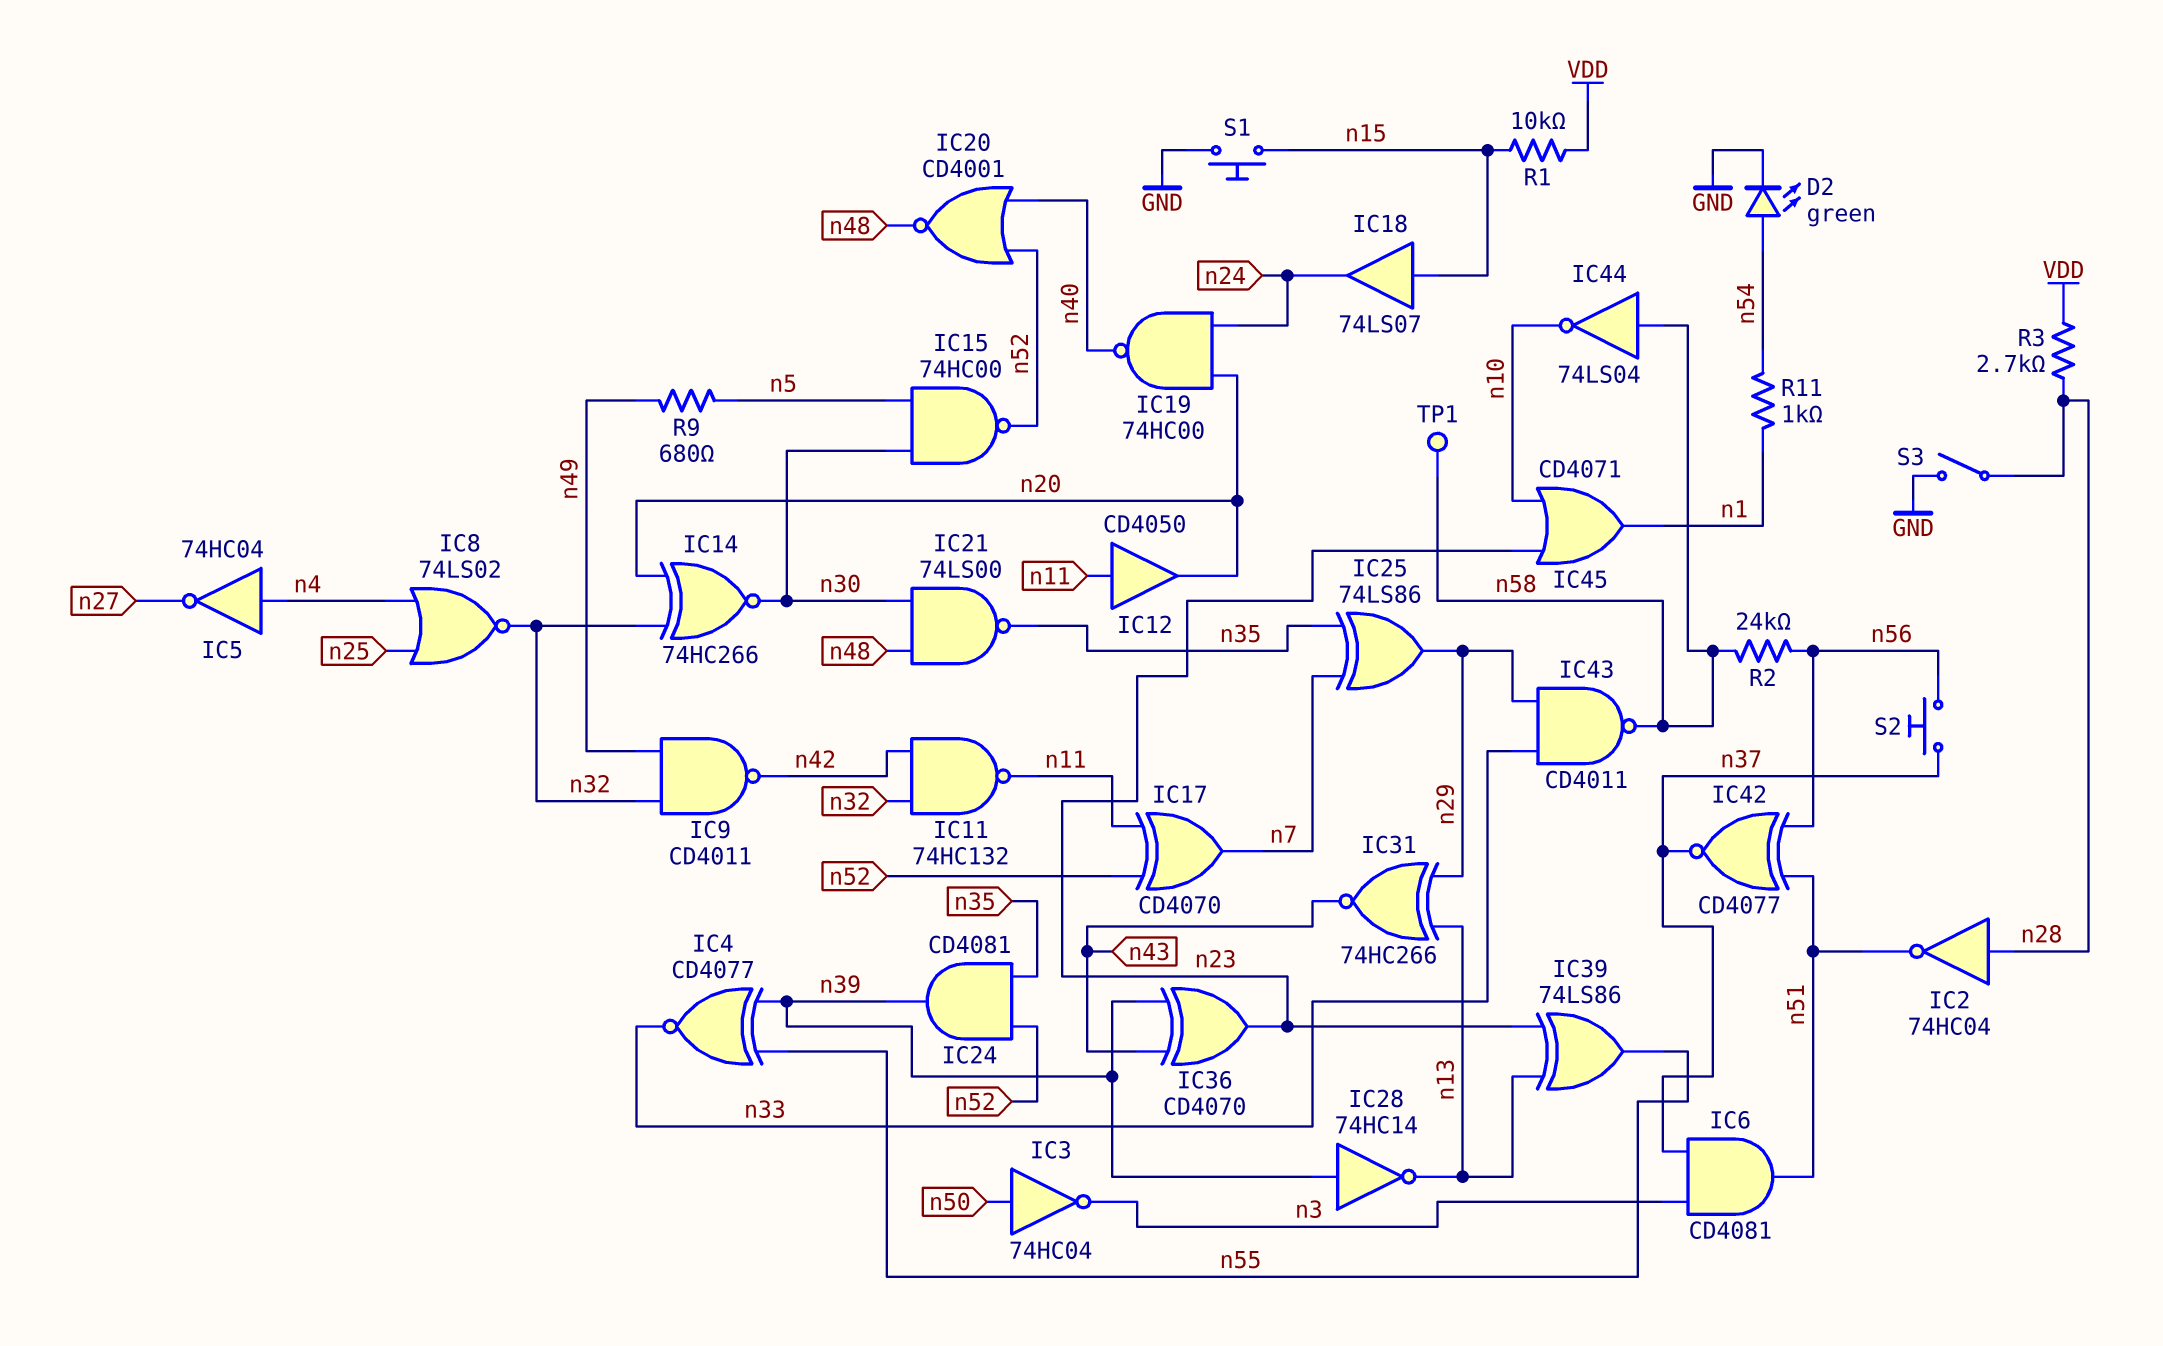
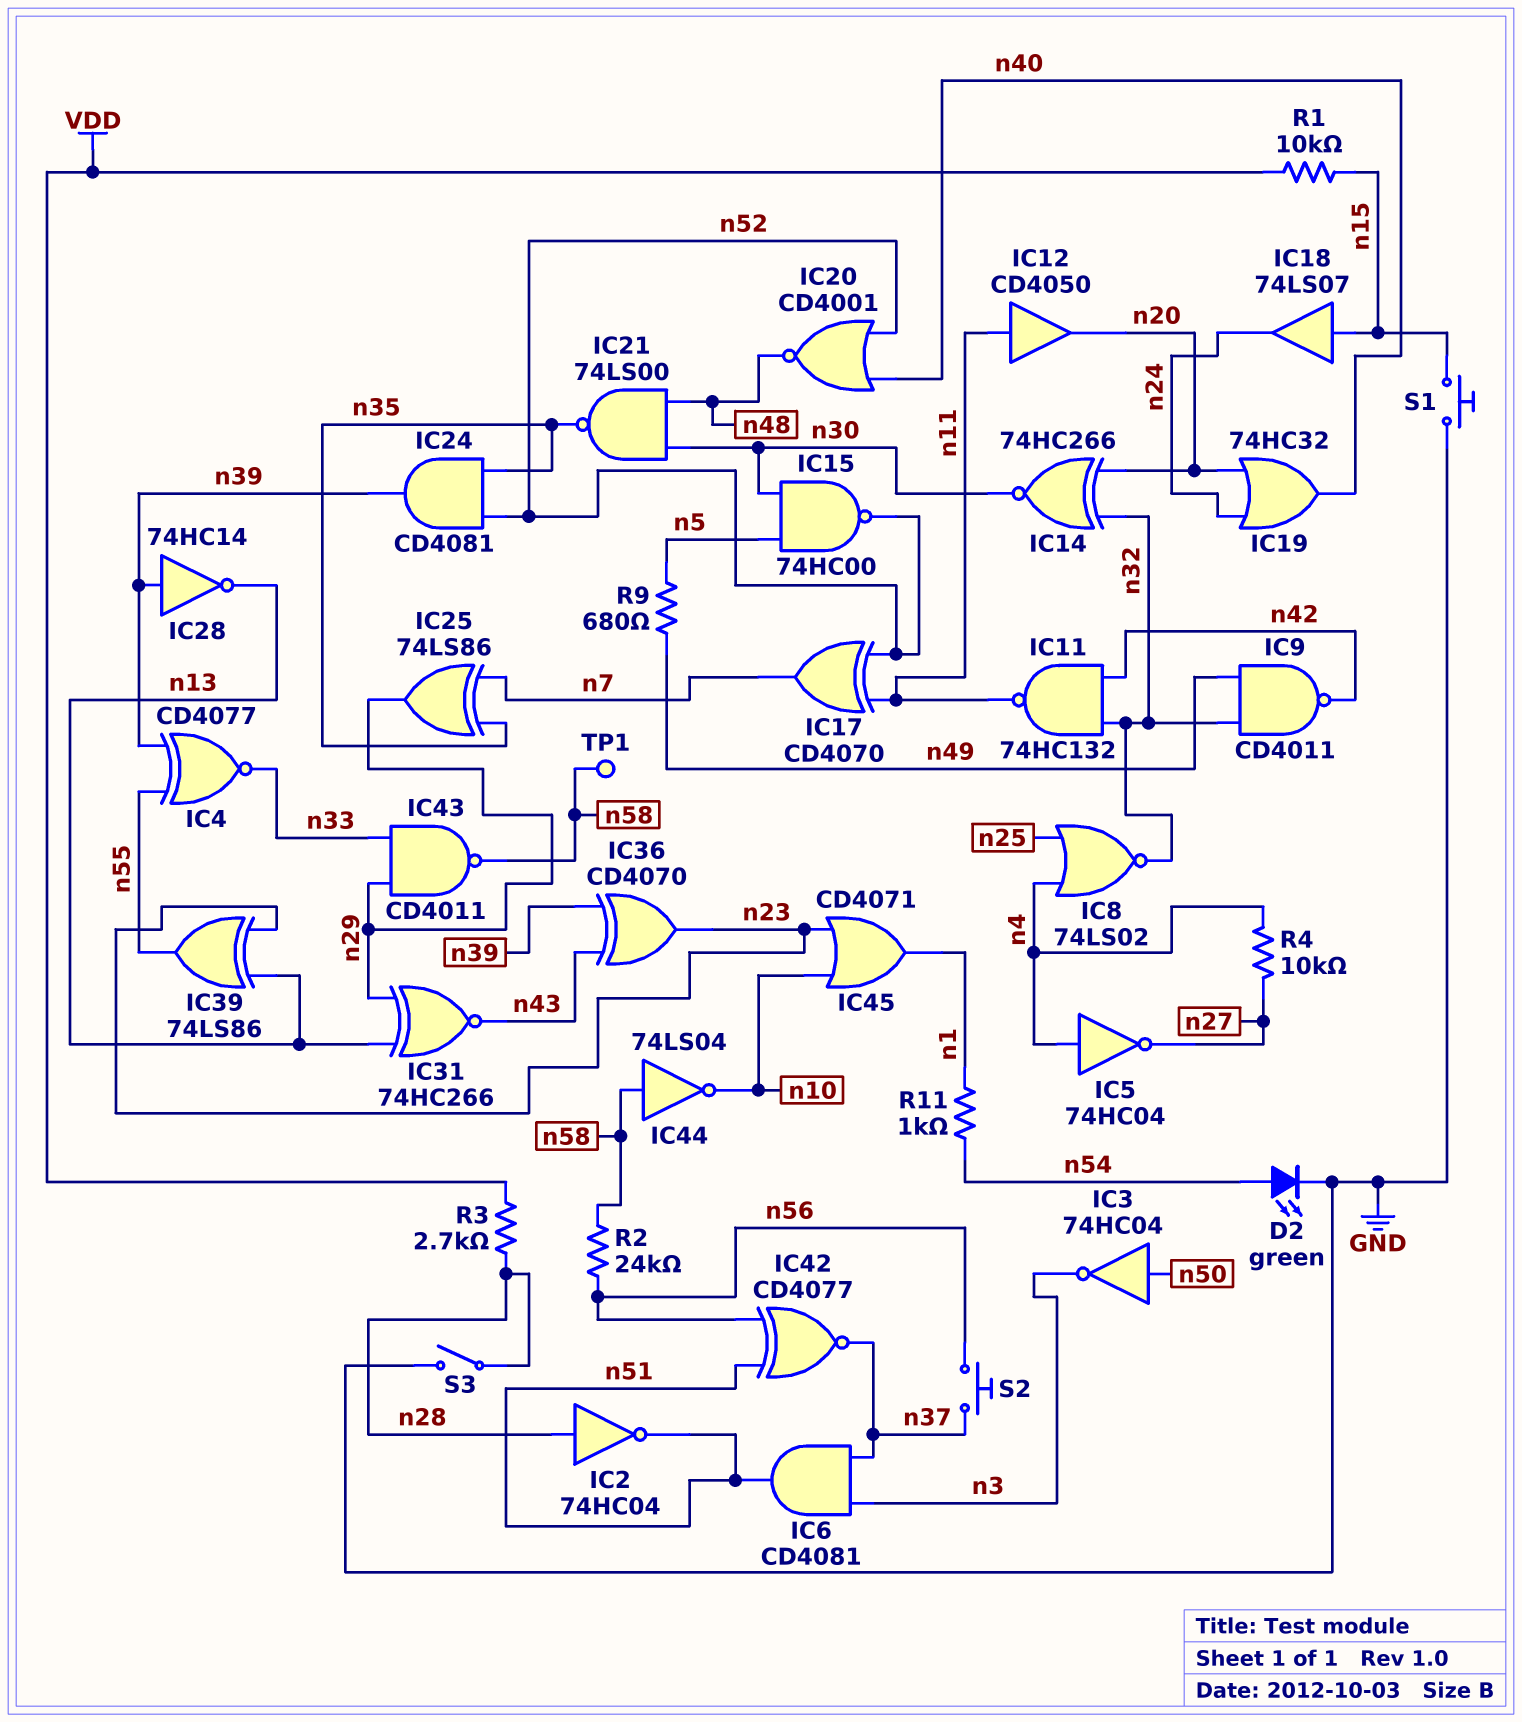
IC19: NAND 74HC00 (in n20, in n24, out n40) -> OR 74HC32 (in n20, in n24, out n40)
R4: none -> 10k (n4, n27)

